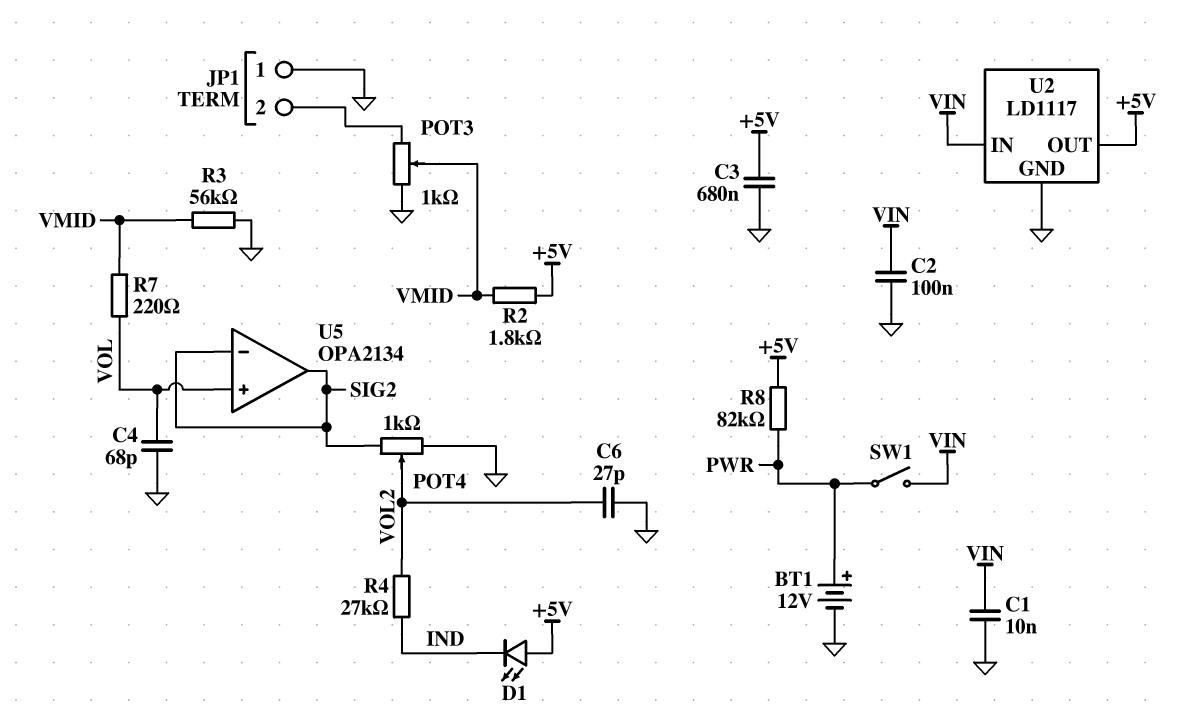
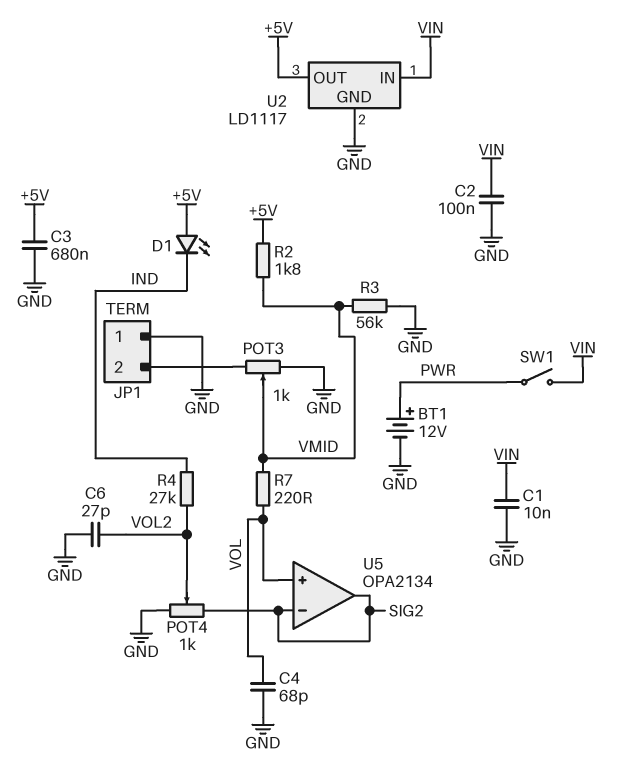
R8: 82k (+5V, PWR) -> none

